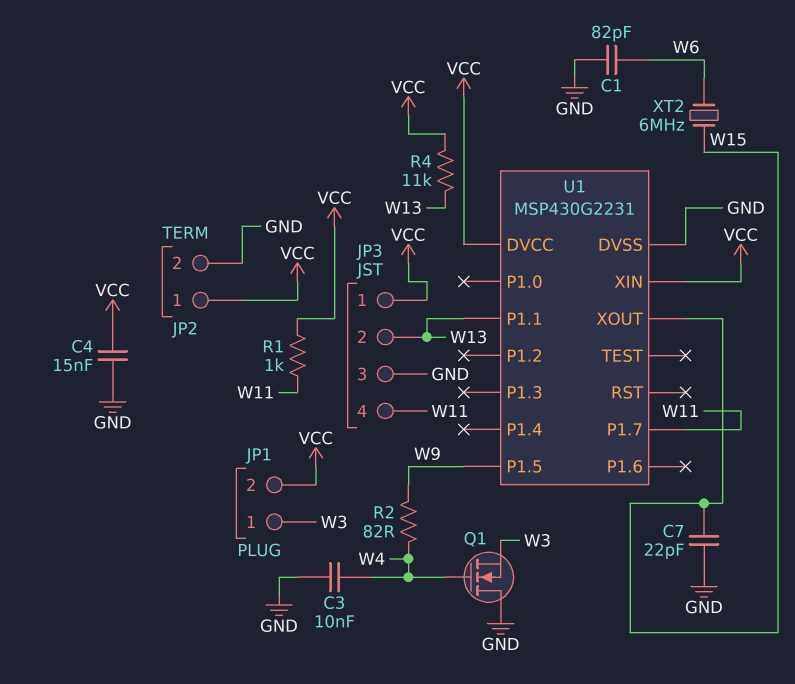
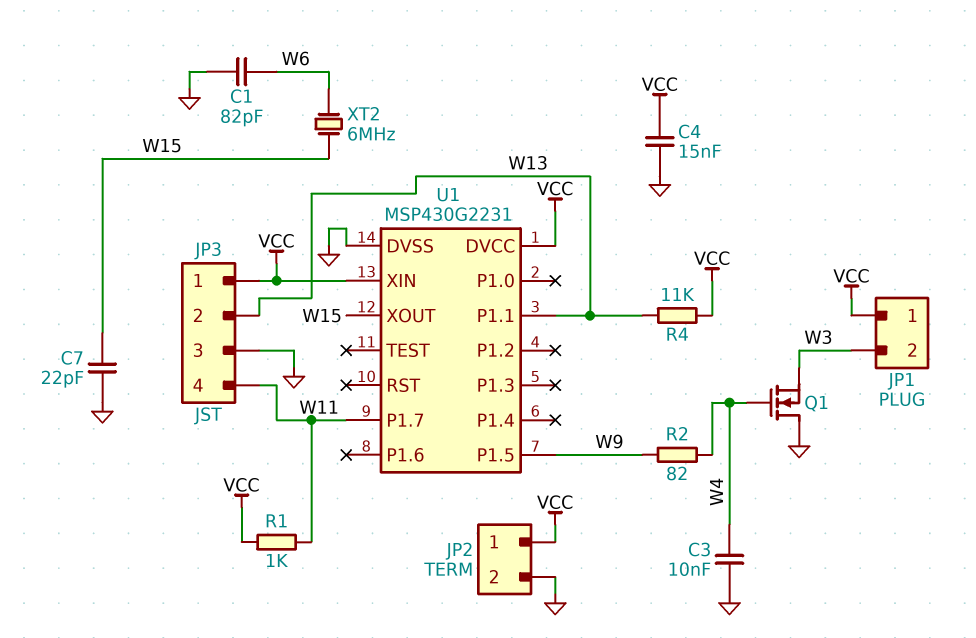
JP1 pin 1: W3 -> VCC
JP1 pin 2: VCC -> W3

